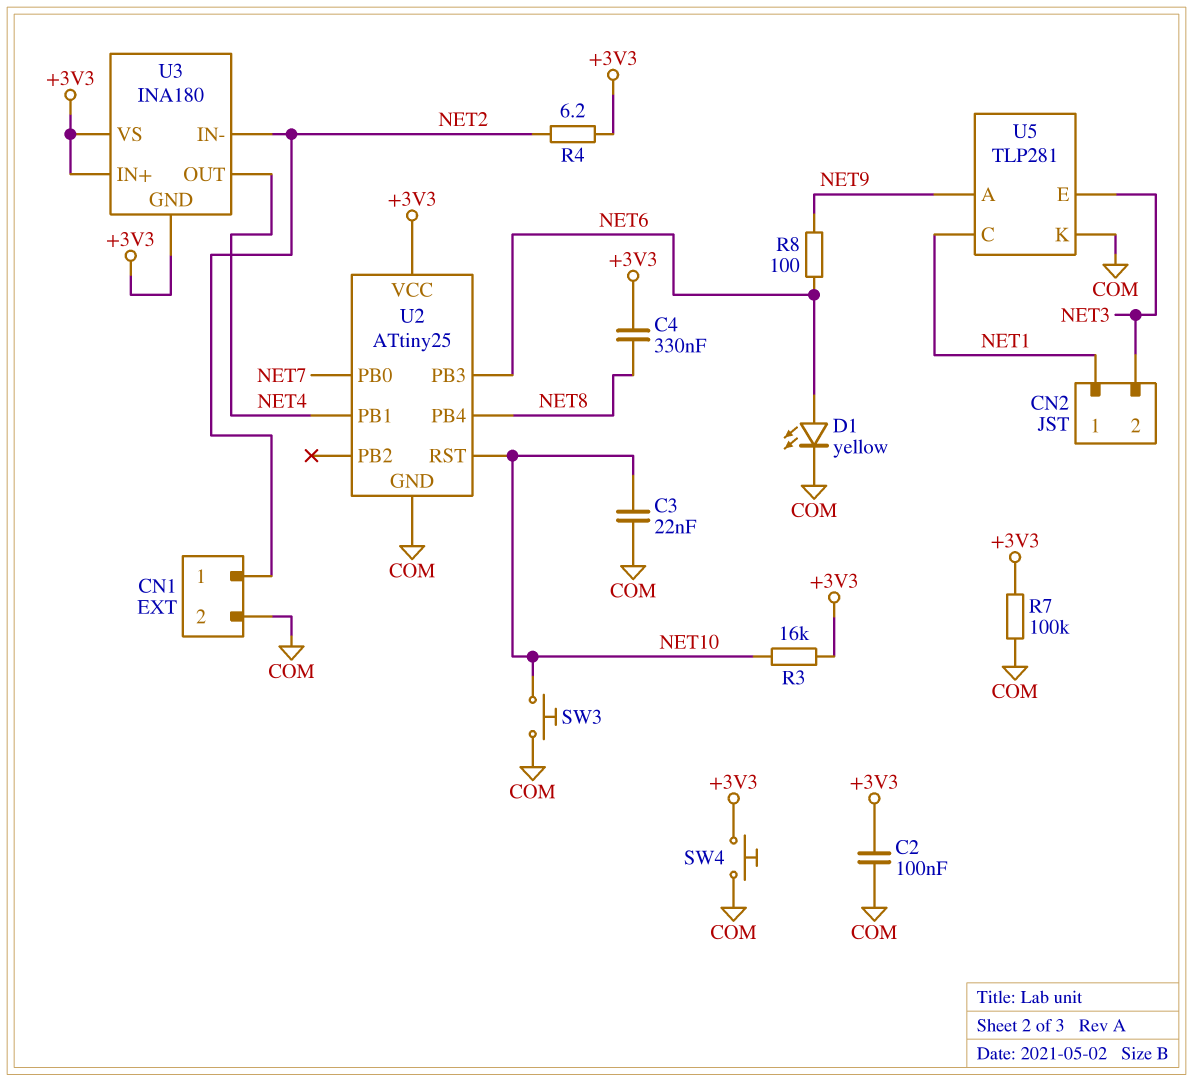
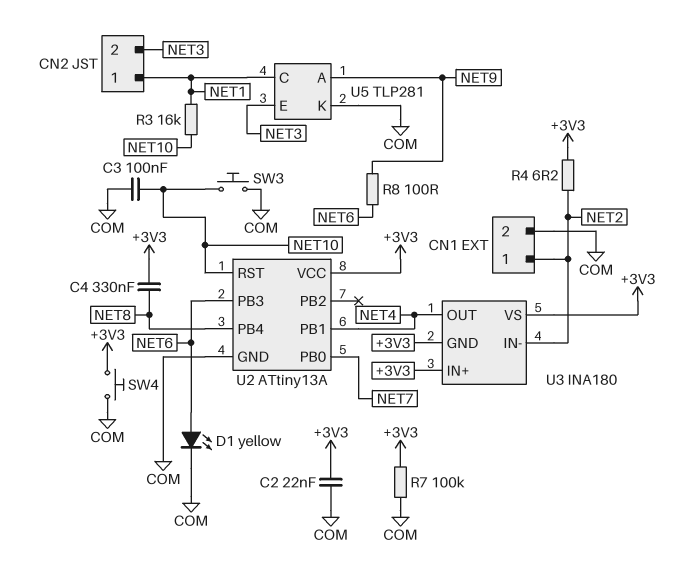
C2: 100nF (+3V3, COM) -> 22nF (+3V3, COM)
C3: 22nF (COM, NET10) -> 100nF (COM, NET10)
R3: 16k (+3V3, NET10) -> 16k (NET1, NET10)
U2: ATtiny25 -> ATtiny13A

